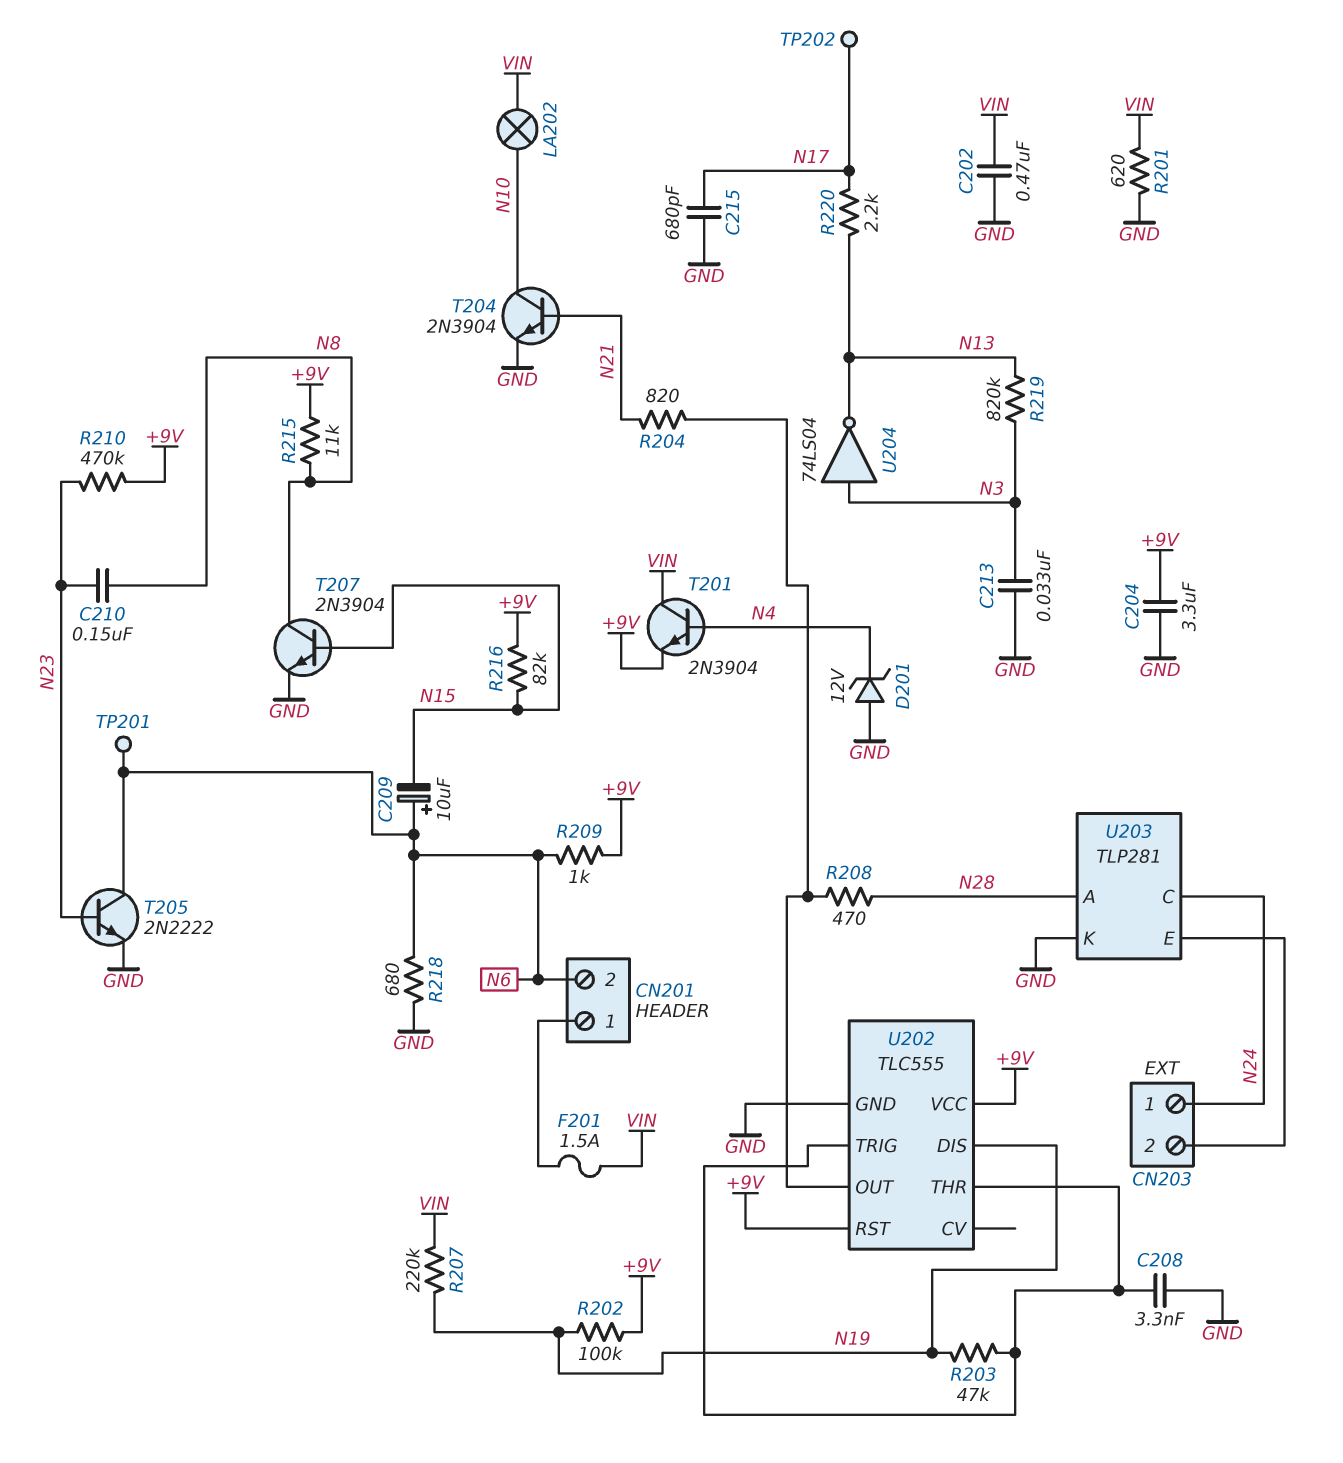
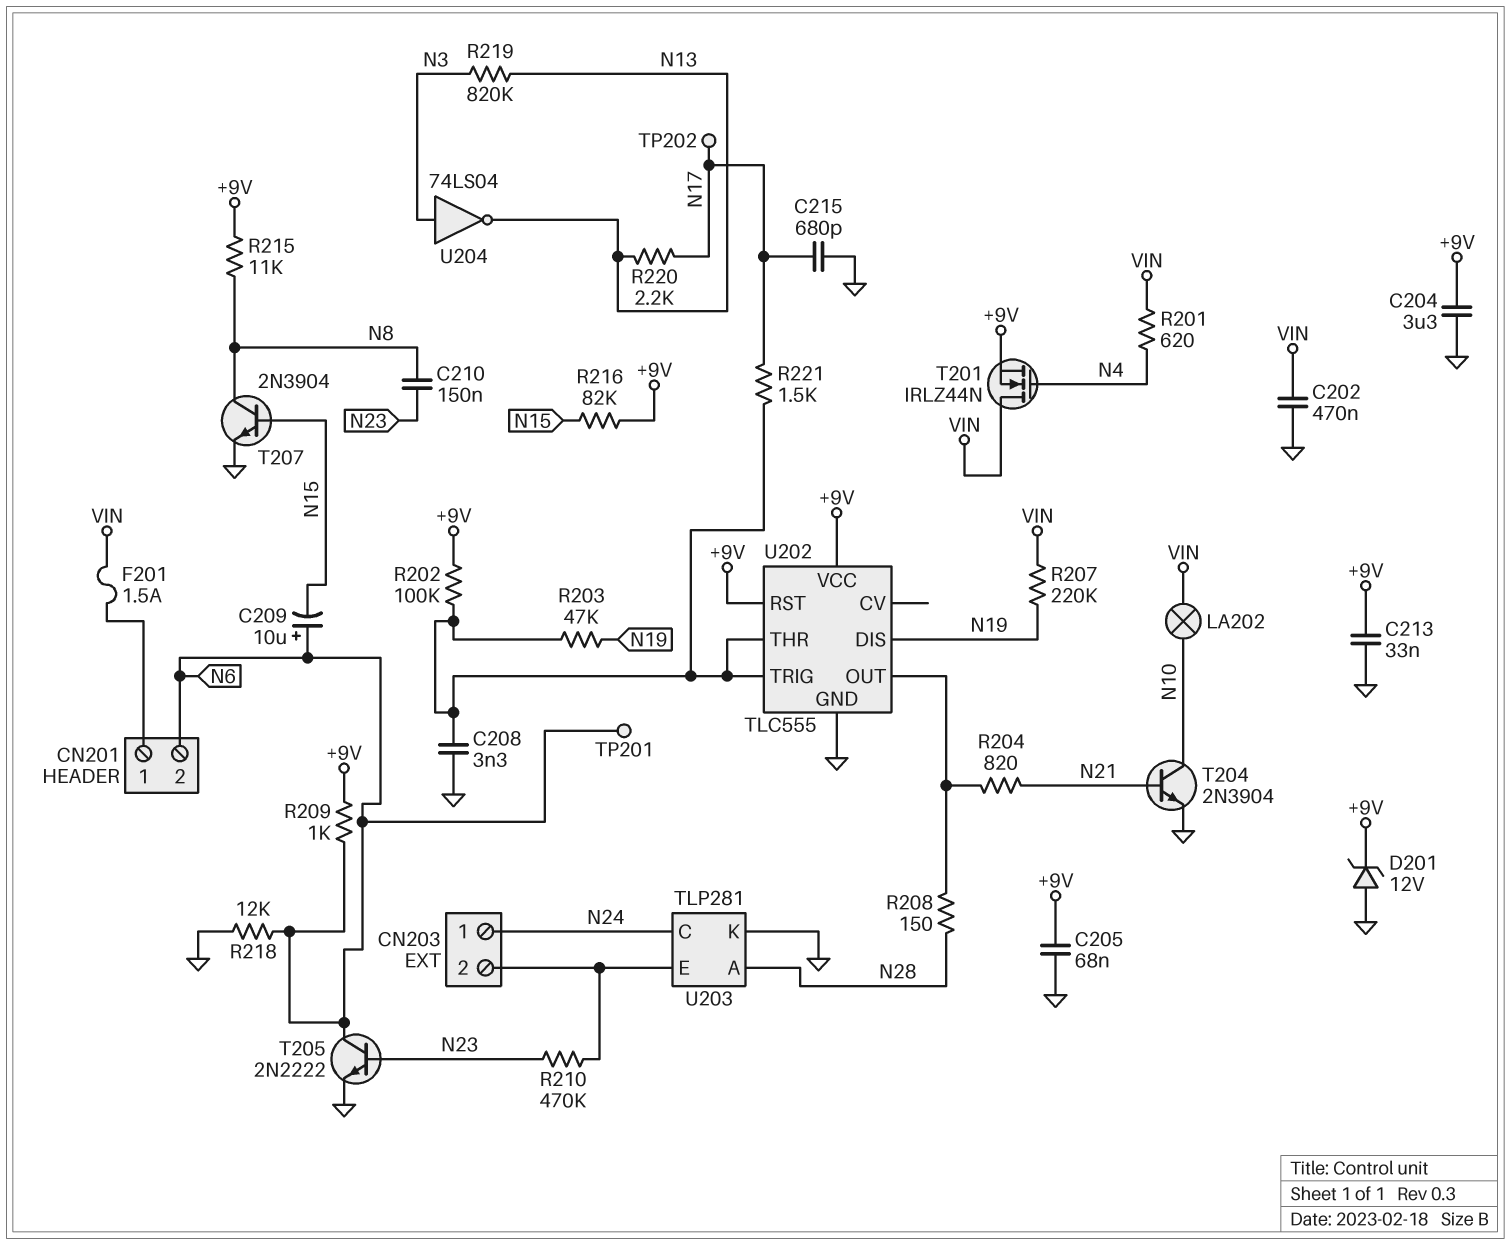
C205: none -> 68nF (+9V, GND)
C213: 33nF (GND, N3) -> 33nF (+9V, GND)
D201: zener 12V (A GND, K N4) -> zener 12V (A GND, K +9V)
R201: 620 (GND, VIN) -> 620 (N4, VIN)
R202: 100k (+9V, N19) -> 100k (+9V, U202/THR)
R208: 470 (N28, U202/OUT) -> 150 (N28, U202/OUT)
R210: 470k (+9V, N23) -> 470k (CN203/2, N23)
R218: 680 (GND, N6) -> 12k (GND, N6)
R221: none -> 1.5k (N17, U202/THR)
T201: NPN 2N3904 (B N4, C VIN, E +9V) -> NMOS IRLZ44N (G N4, D VIN, S +9V)

